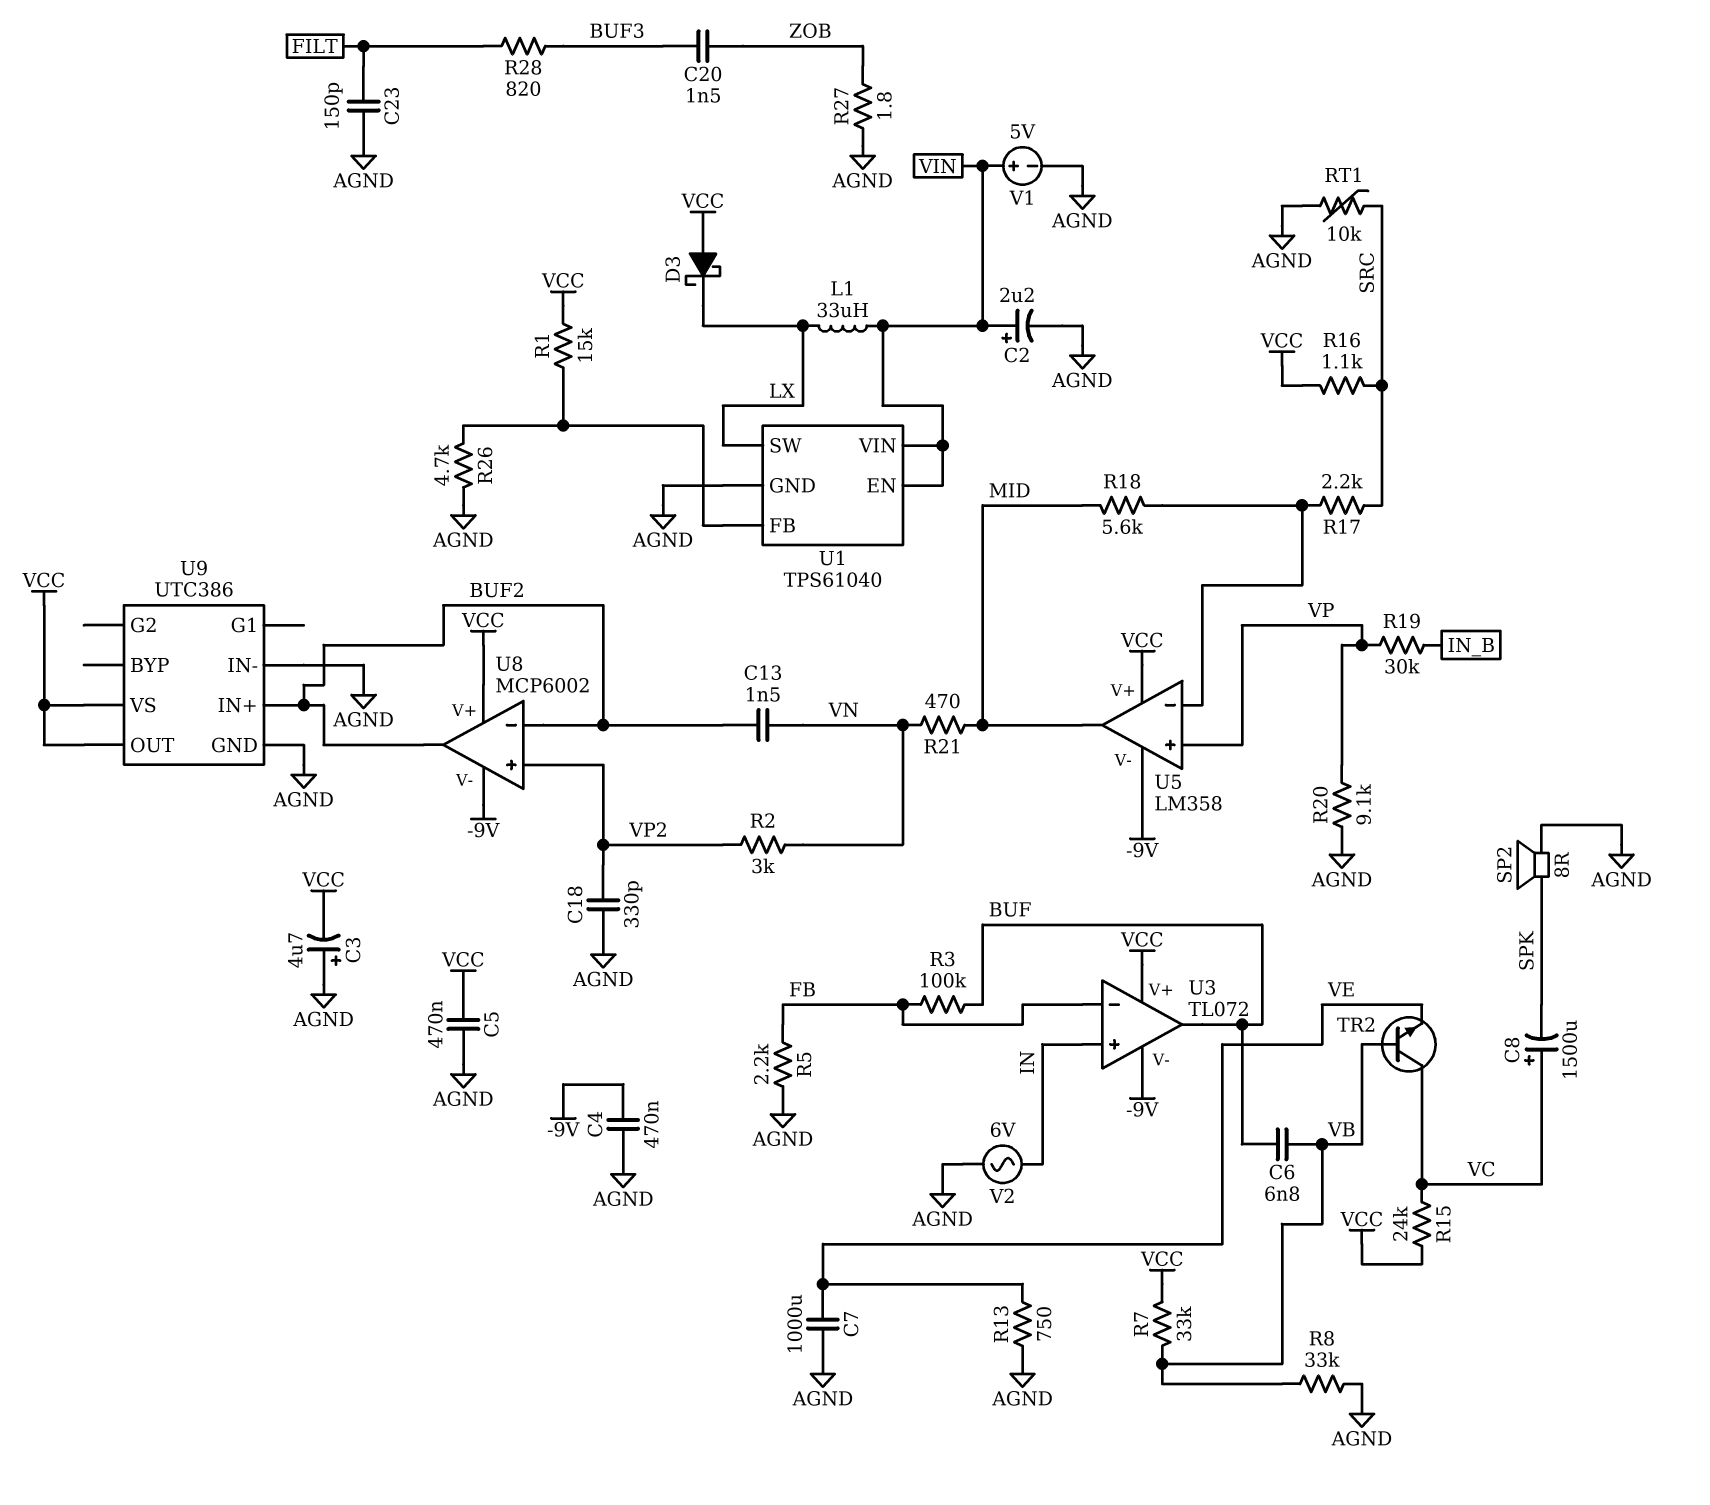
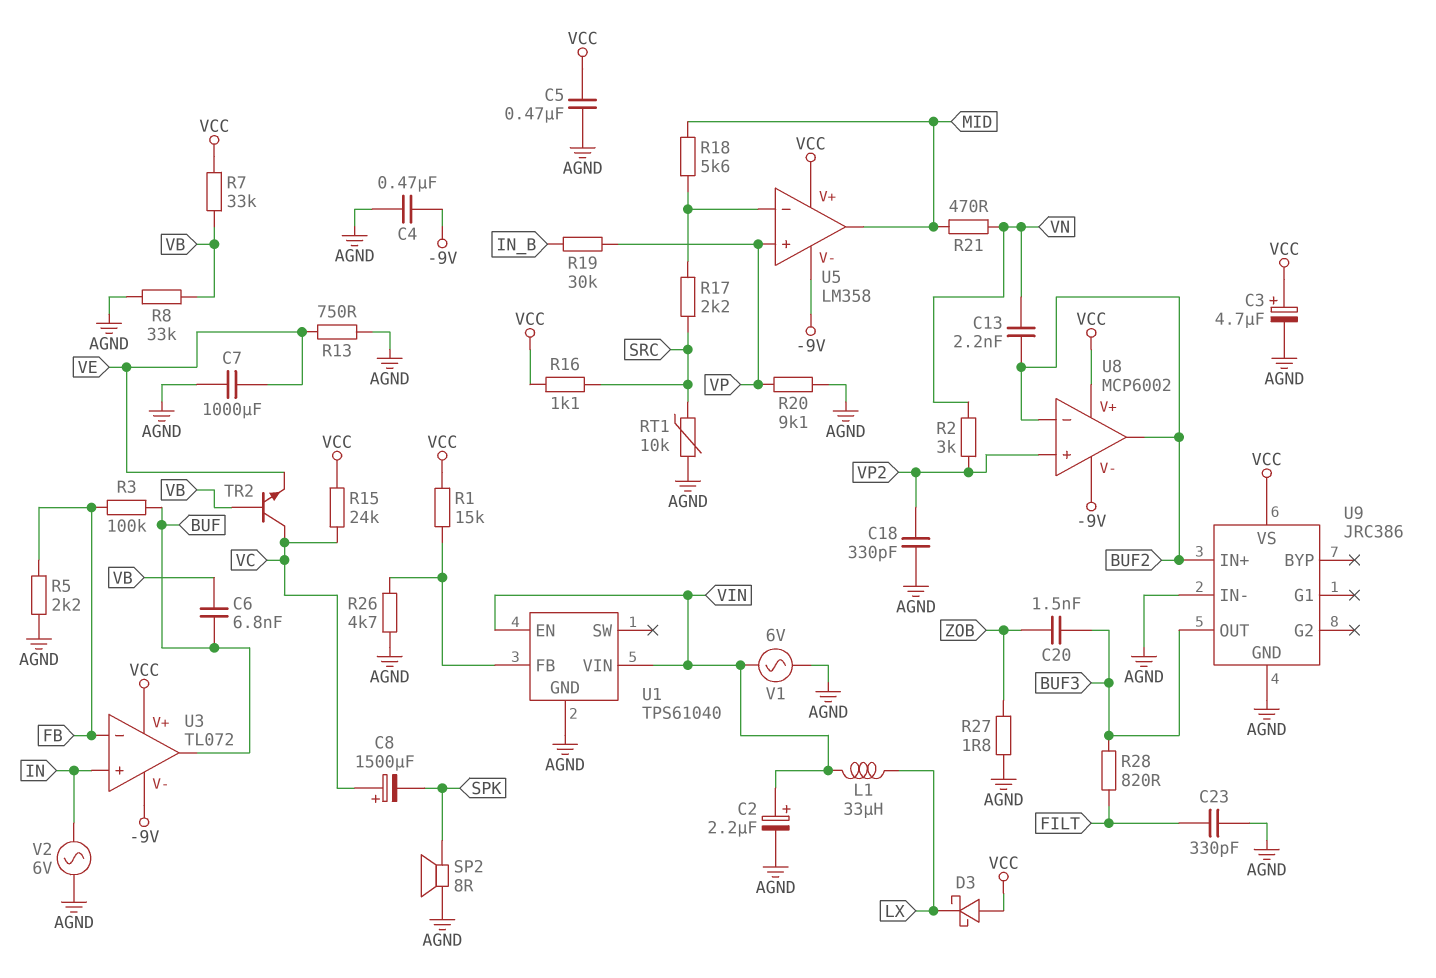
C3: 4.7uF (plus AGND, minus VCC) -> 4.7uF (plus VCC, minus AGND)
C13: 1.5nF (BUF2, VN) -> 2.2nF (BUF2, VN)
C23: 150pF (AGND, FILT) -> 330pF (AGND, FILT)
U1 pin SW: LX -> none
U9: UTC386 -> JRC386
U9 pin OUT: VCC -> BUF3
V1: 5V (plus VIN, minus AGND) -> AC 6V (AGND, VIN)

